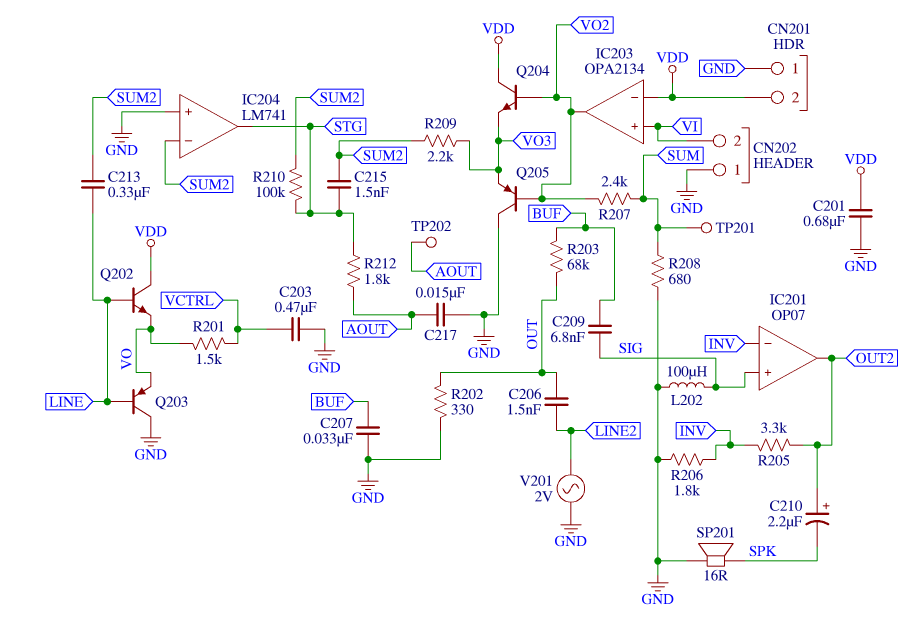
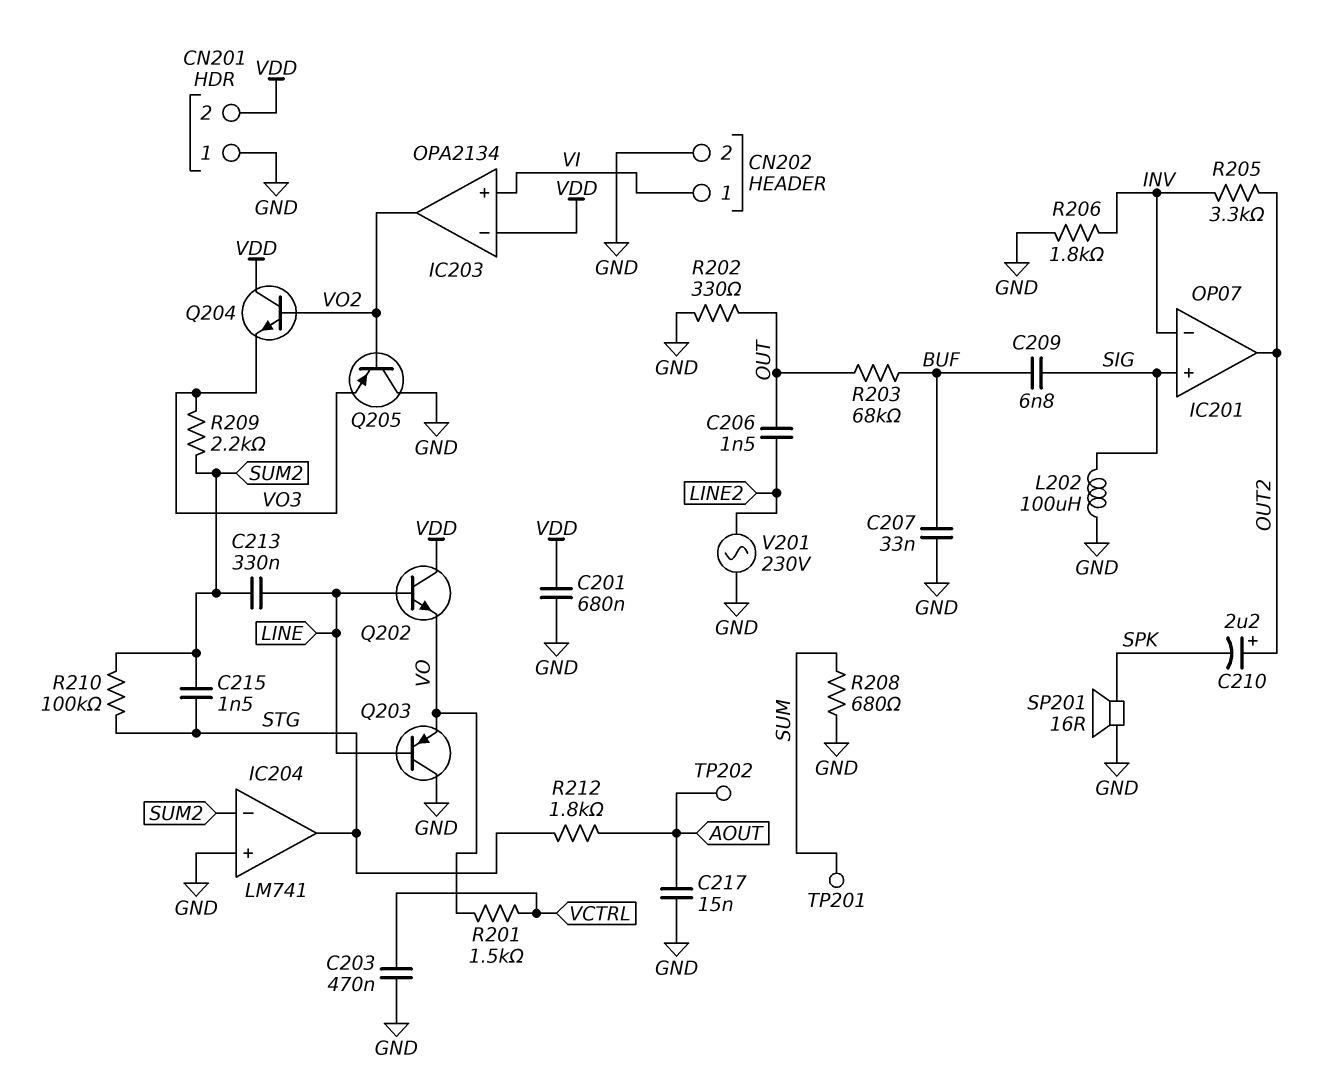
CN202 pin 1: GND -> VI
CN202 pin 2: VI -> GND
R207: 2.4k (SUM, VO2) -> none
V201: AC 2V (GND, LINE2) -> AC 230V (GND, LINE2)

